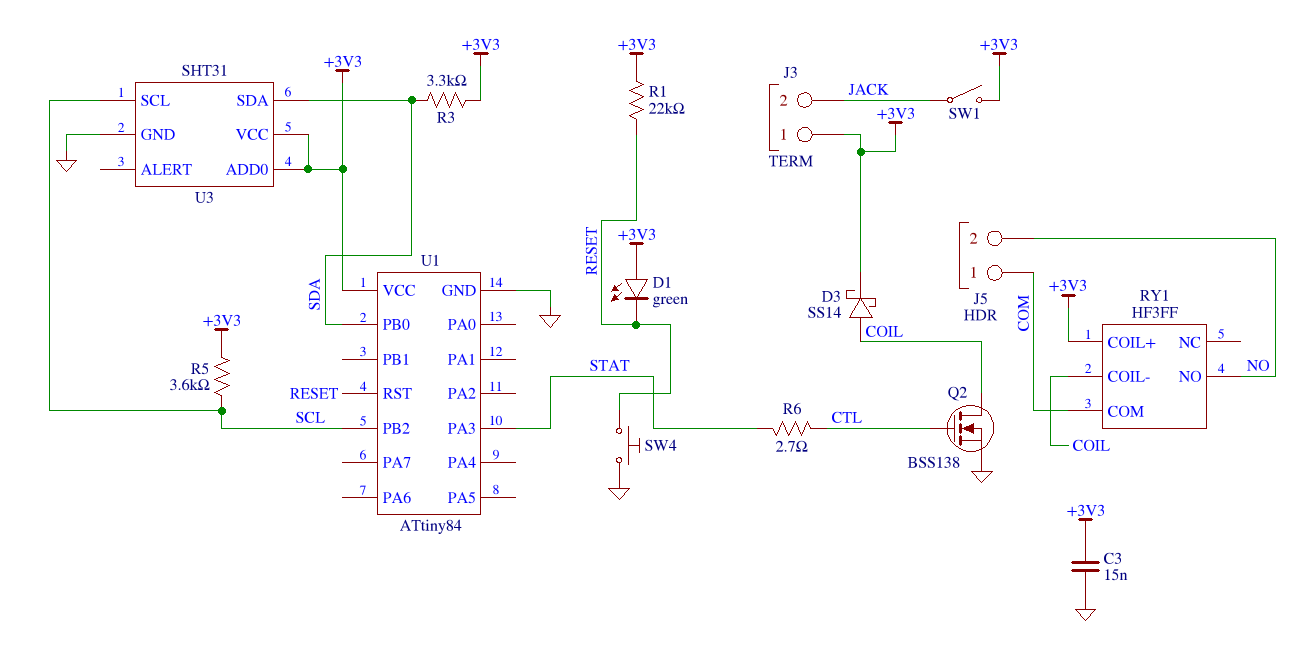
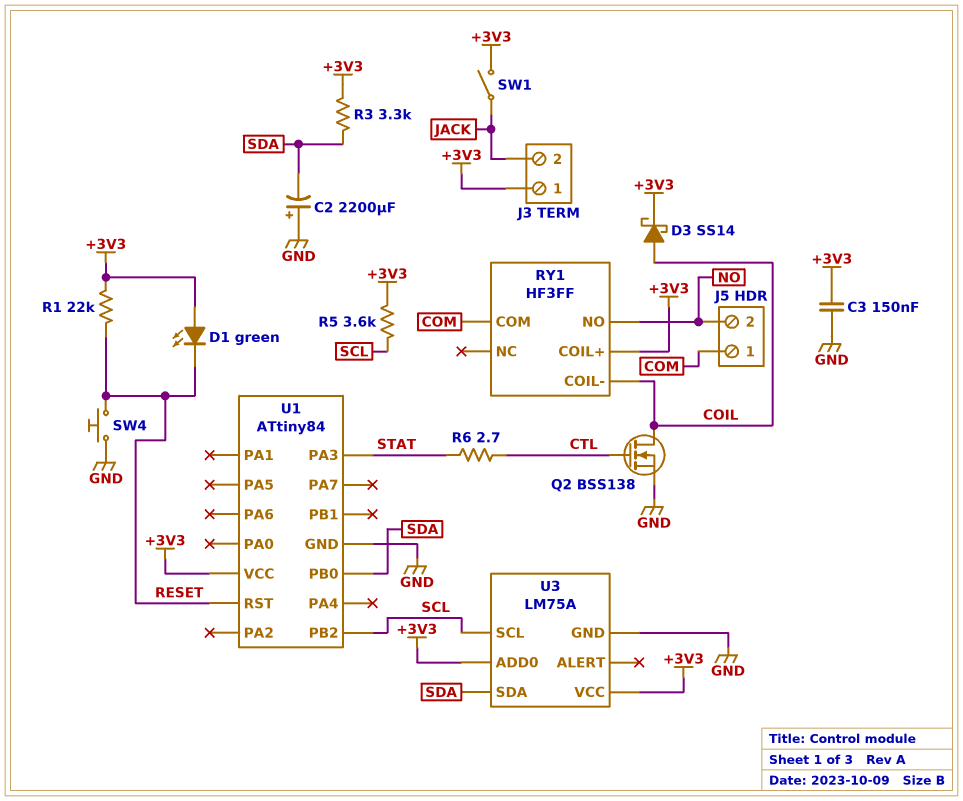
C2: none -> 2200uF (plus GND, minus SDA)
C3: 15nF (+3V3, GND) -> 150nF (+3V3, GND)
U3: SHT31 -> LM75A

